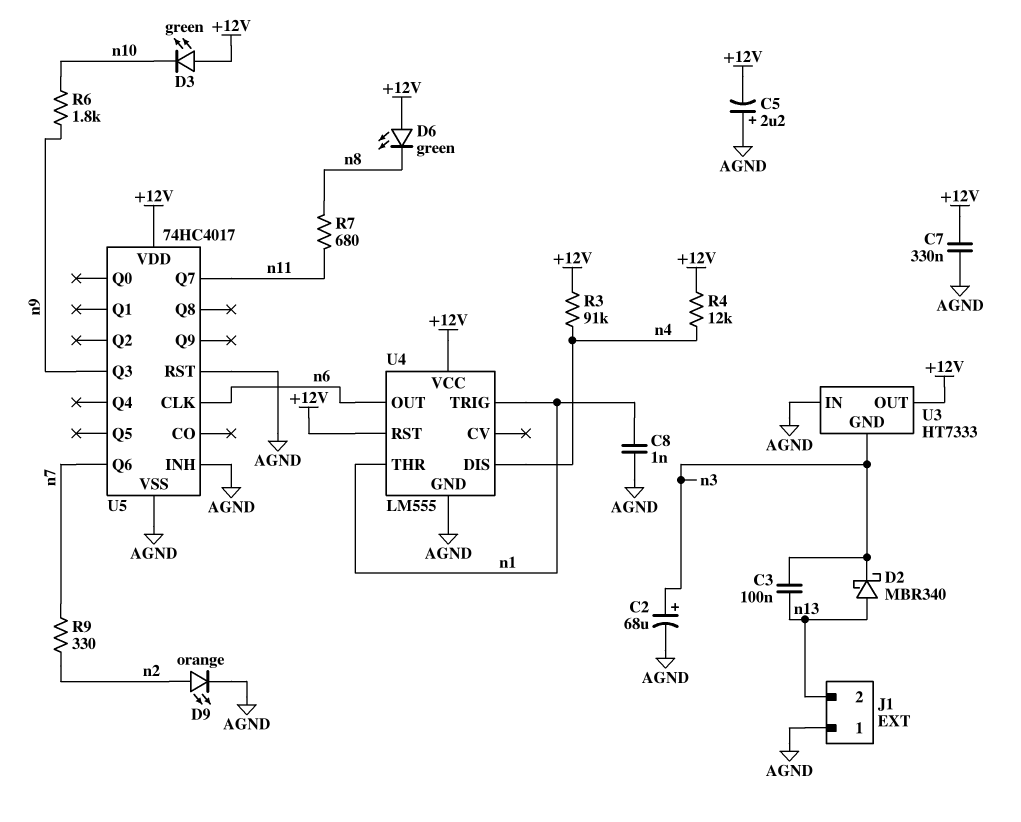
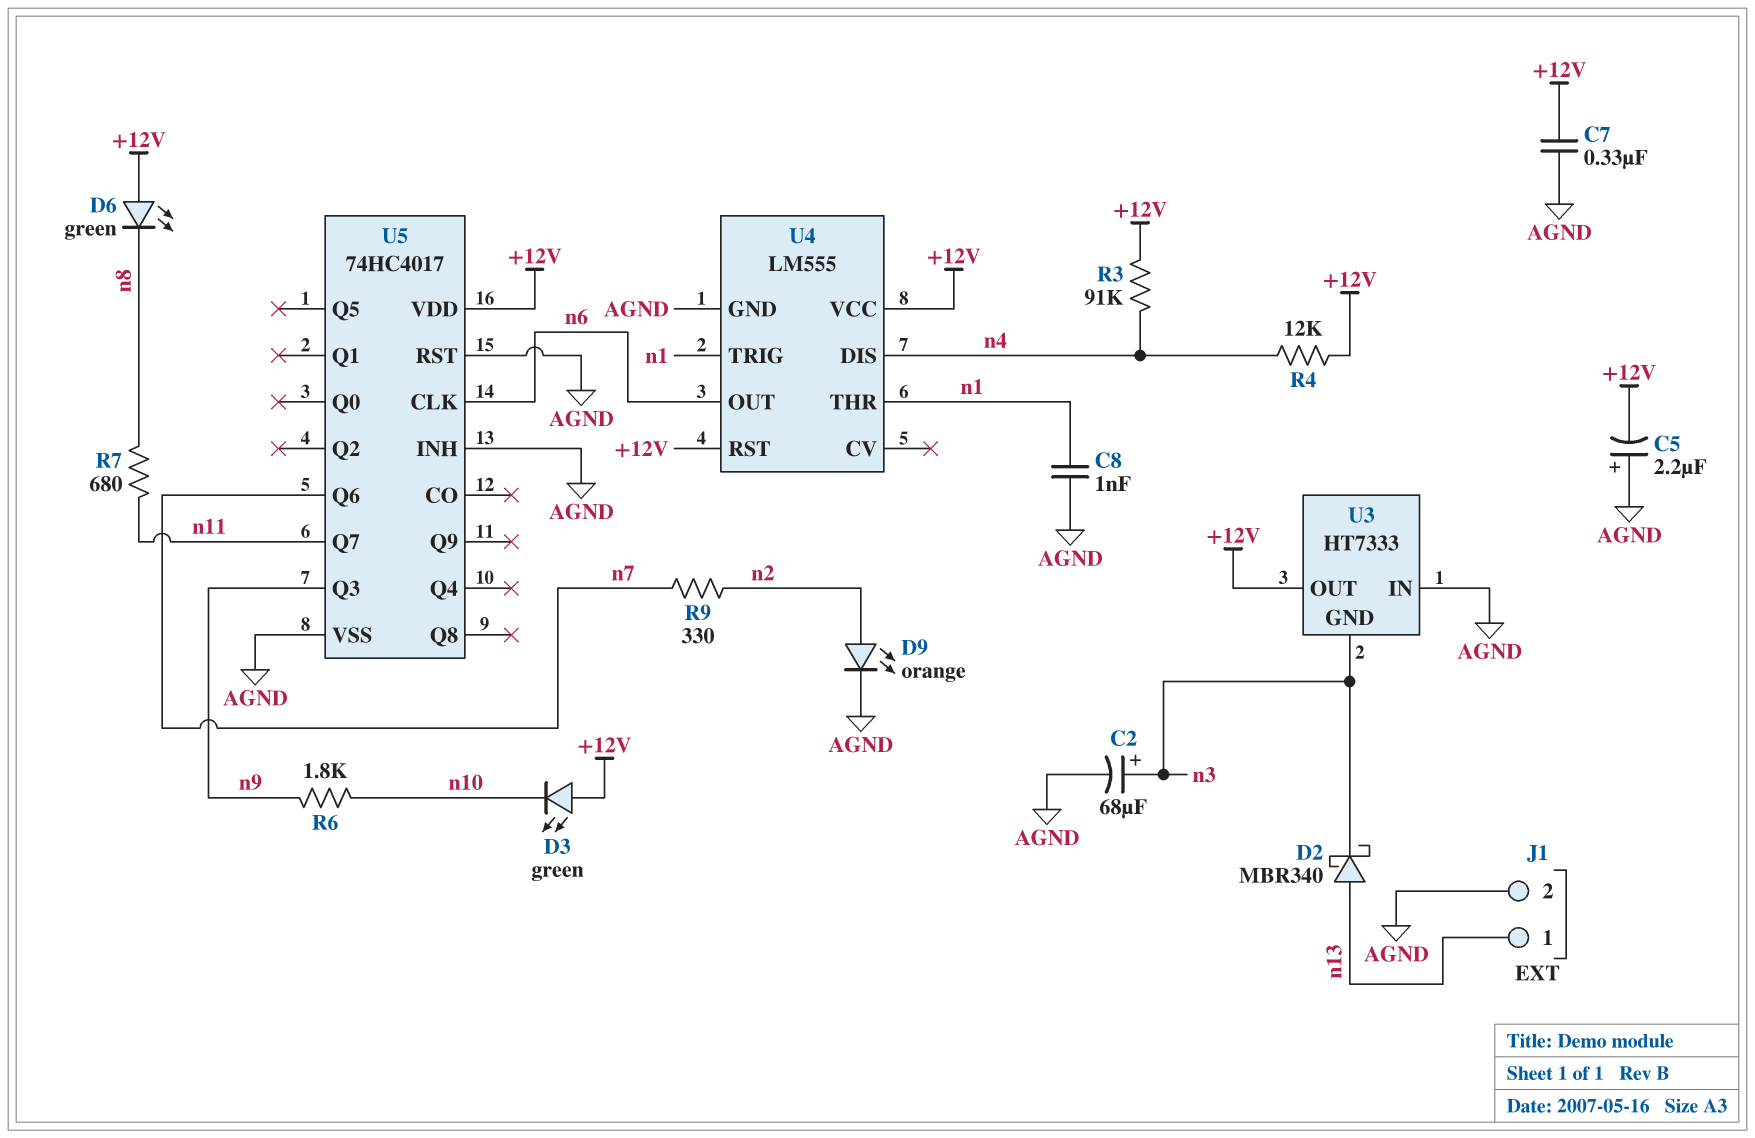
C3: 100nF (n3, n13) -> none
J1 pin 1: AGND -> n13
J1 pin 2: n13 -> AGND

